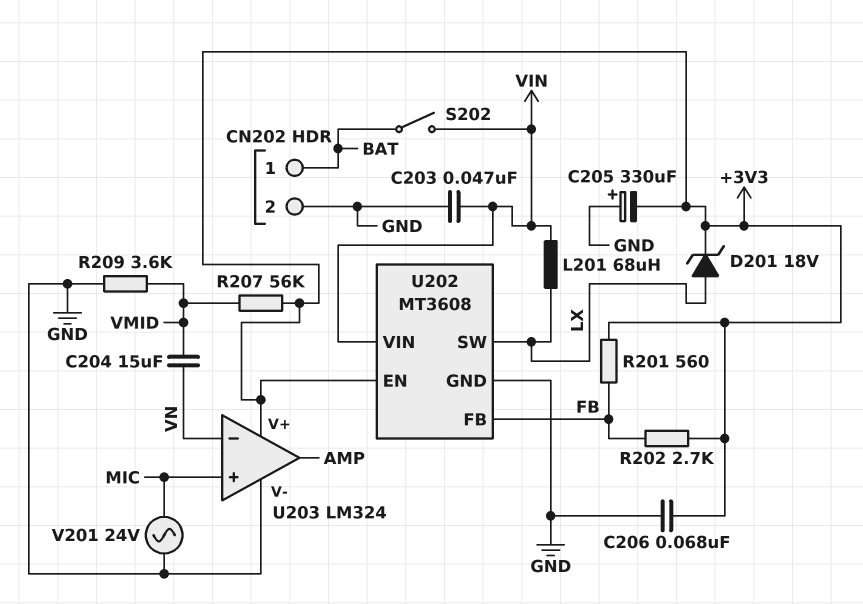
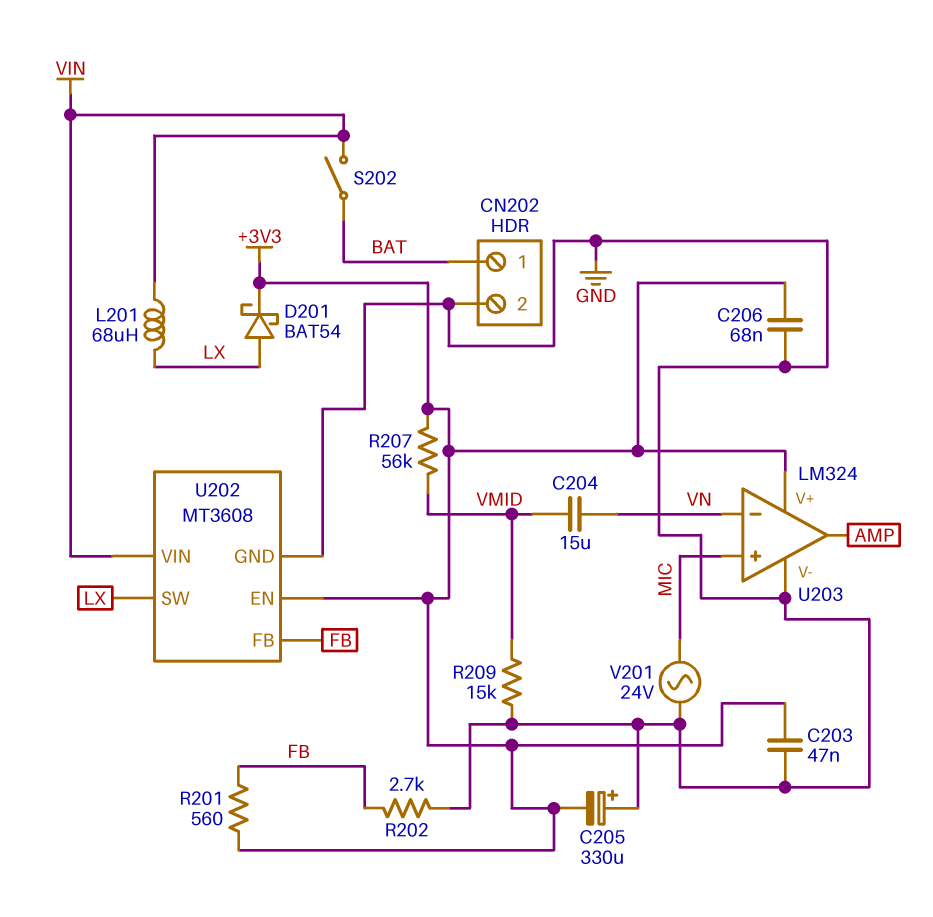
C203: 47nF (GND, VIN) -> 47nF (+3V3, GND)
D201: zener 18V (A LX, K +3V3) -> schottky BAT54 (A LX, K +3V3)
R202: 2.7k (+3V3, FB) -> 2.7k (FB, GND)
R209: 3.6k (GND, VMID) -> 15k (GND, VMID)

